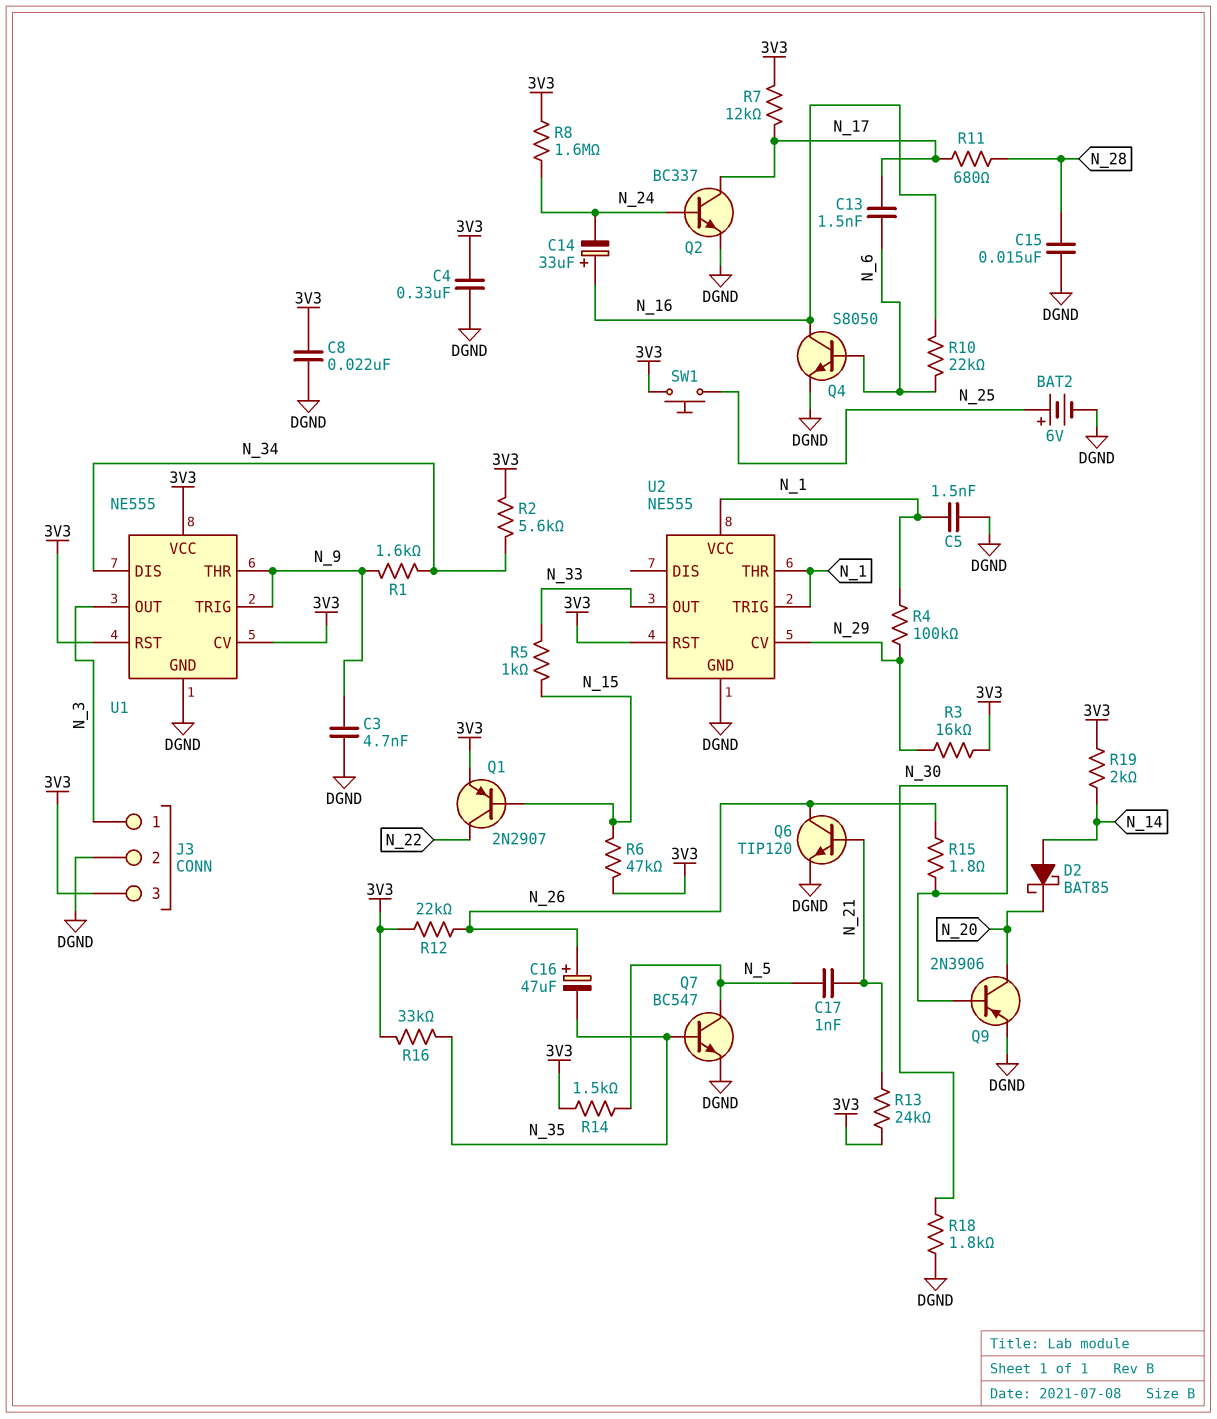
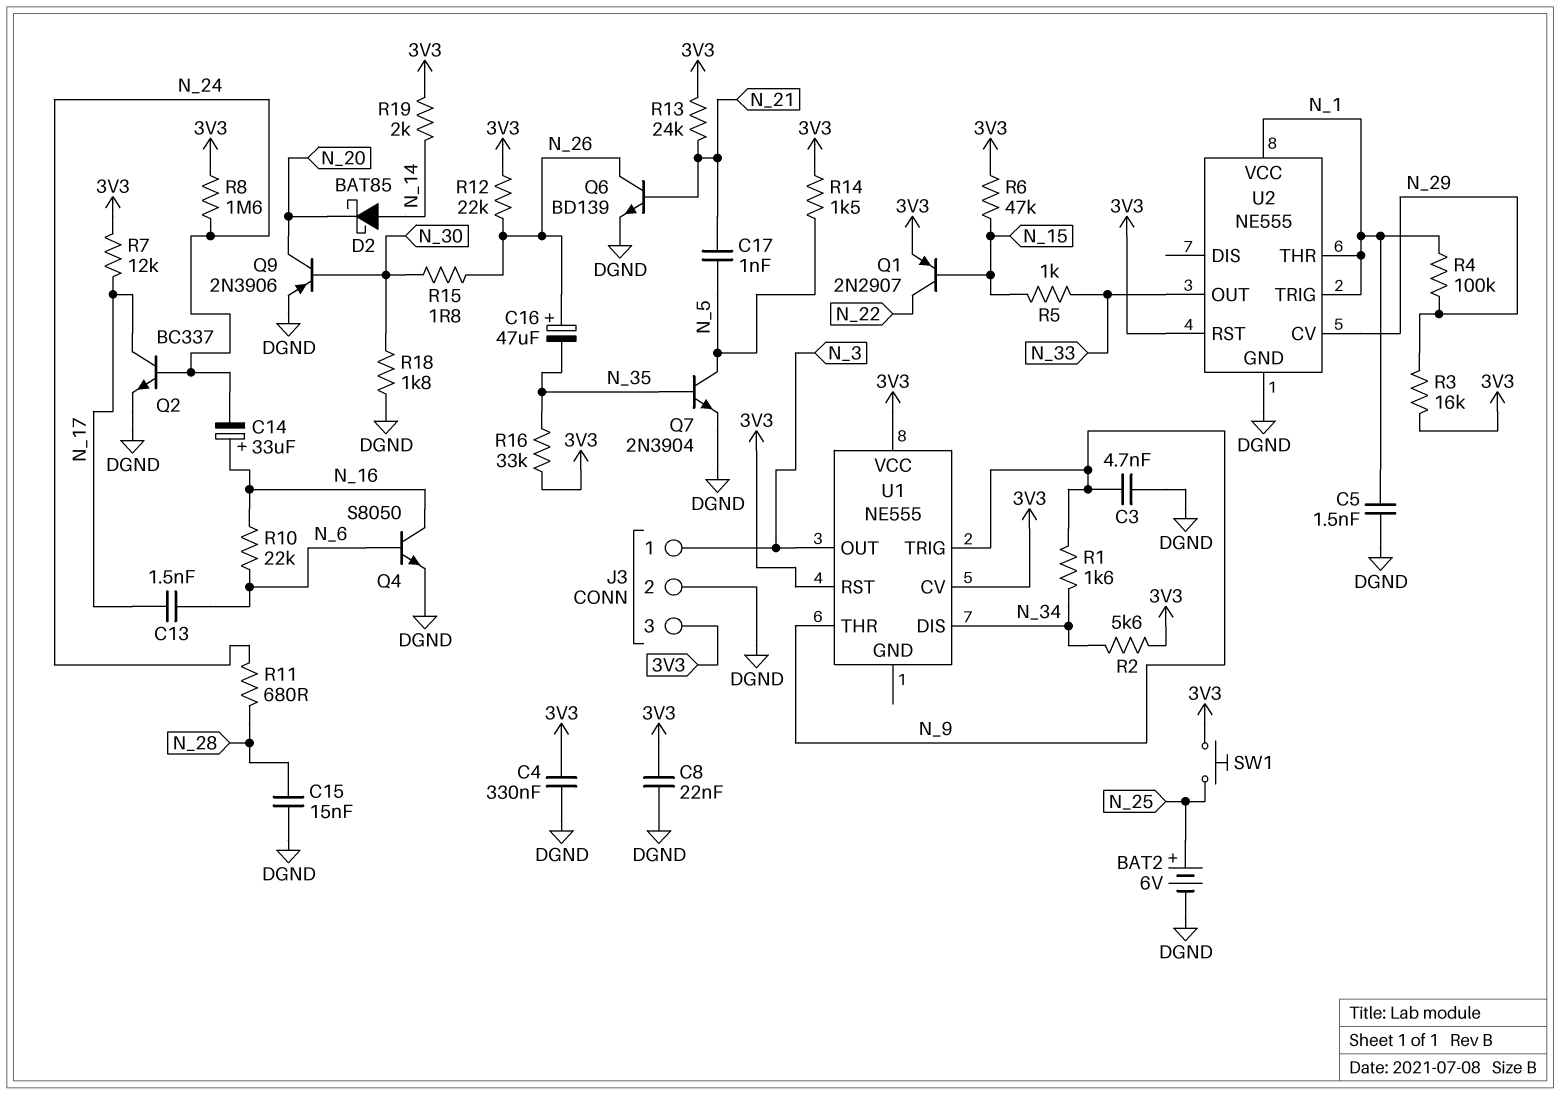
Q6: NPN TIP120 (B N_21, C N_26, E DGND) -> NPN BD139 (B N_21, C N_26, E DGND)
Q7: NPN BC547 (B N_35, C N_5, E DGND) -> NPN 2N3904 (B N_35, C N_5, E DGND)
R11: 680 (N_17, N_28) -> 680 (N_24, N_28)
U1 pin GND: DGND -> none

